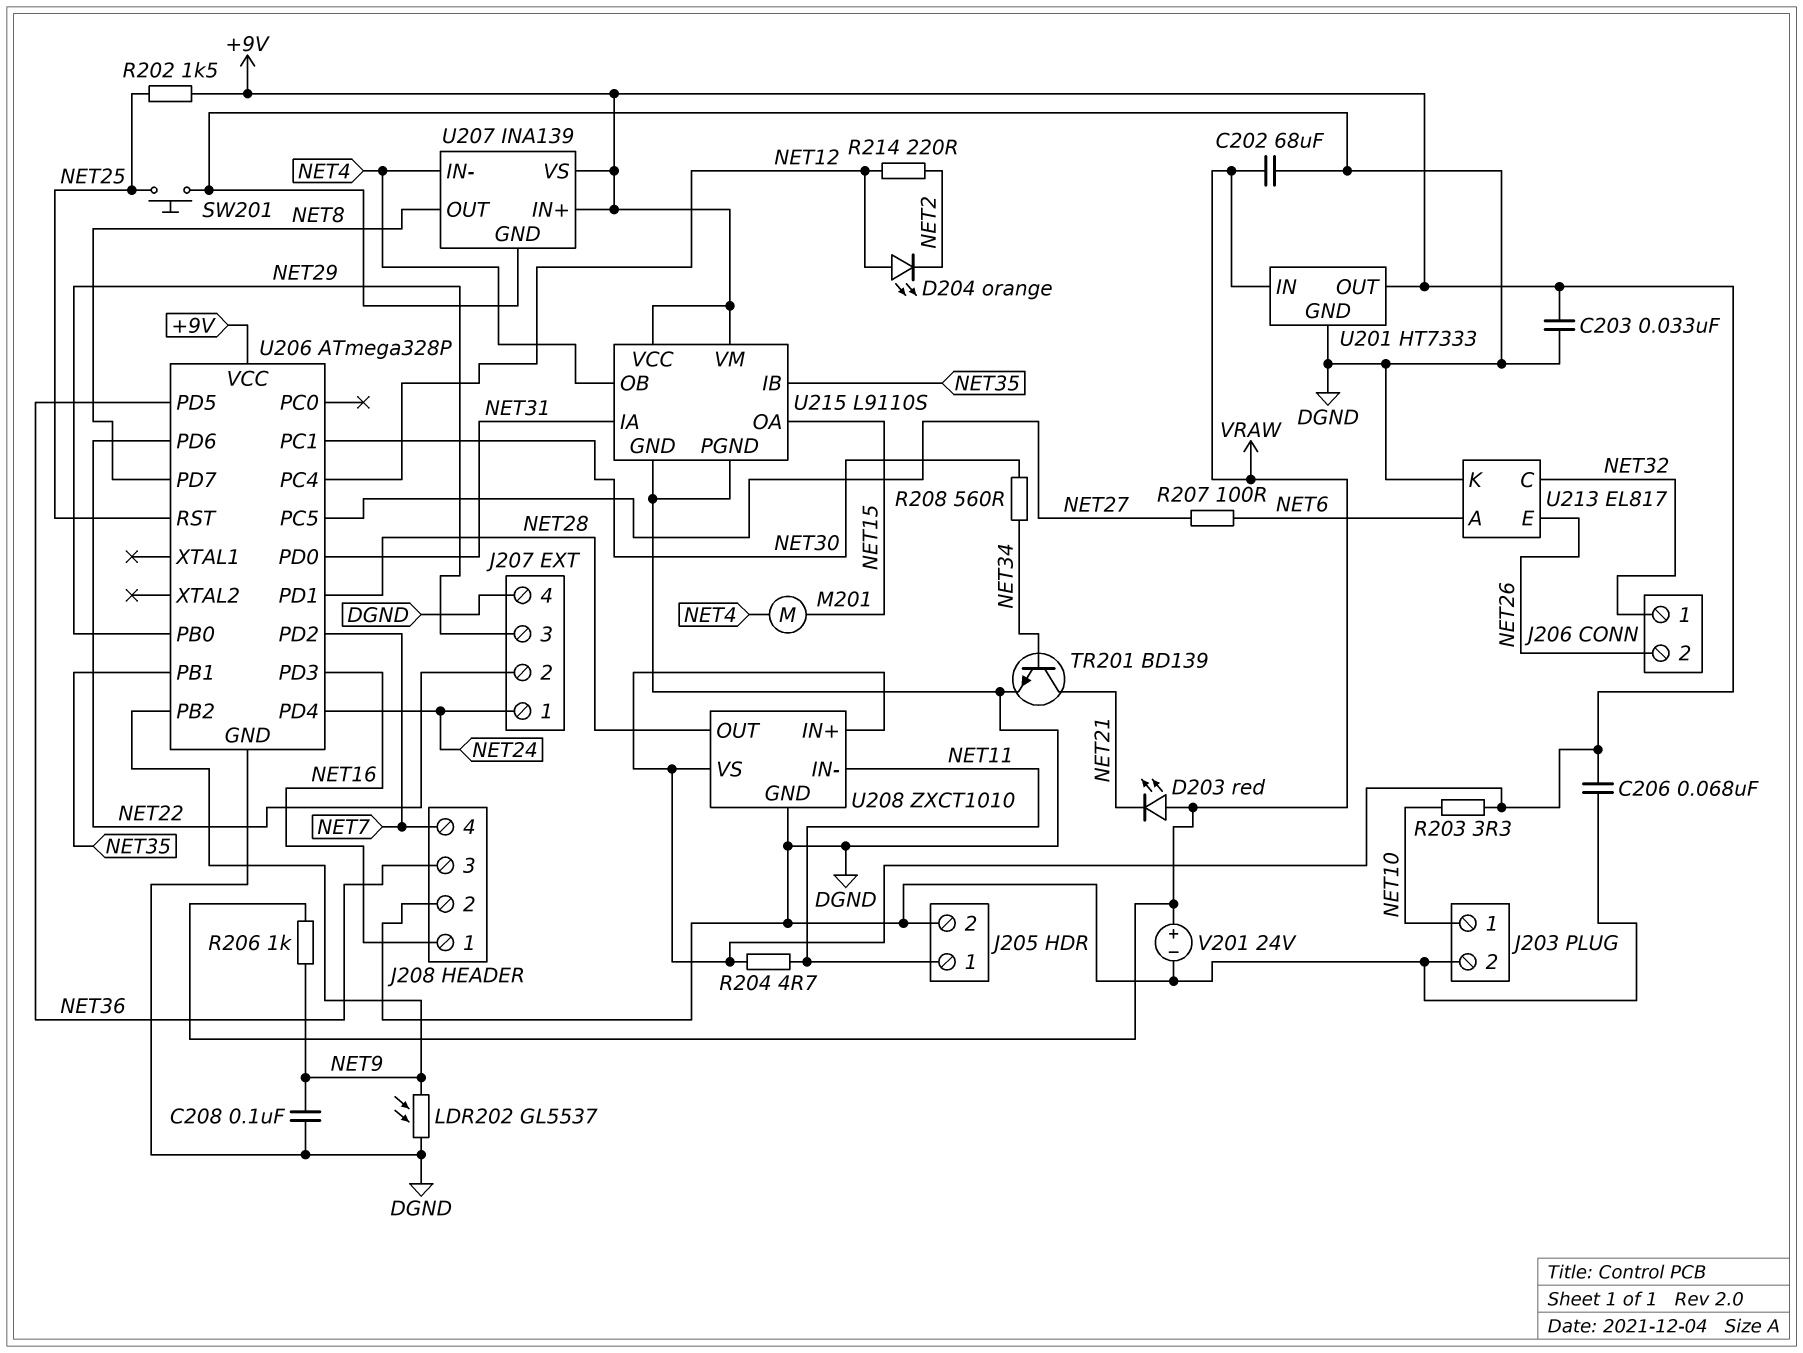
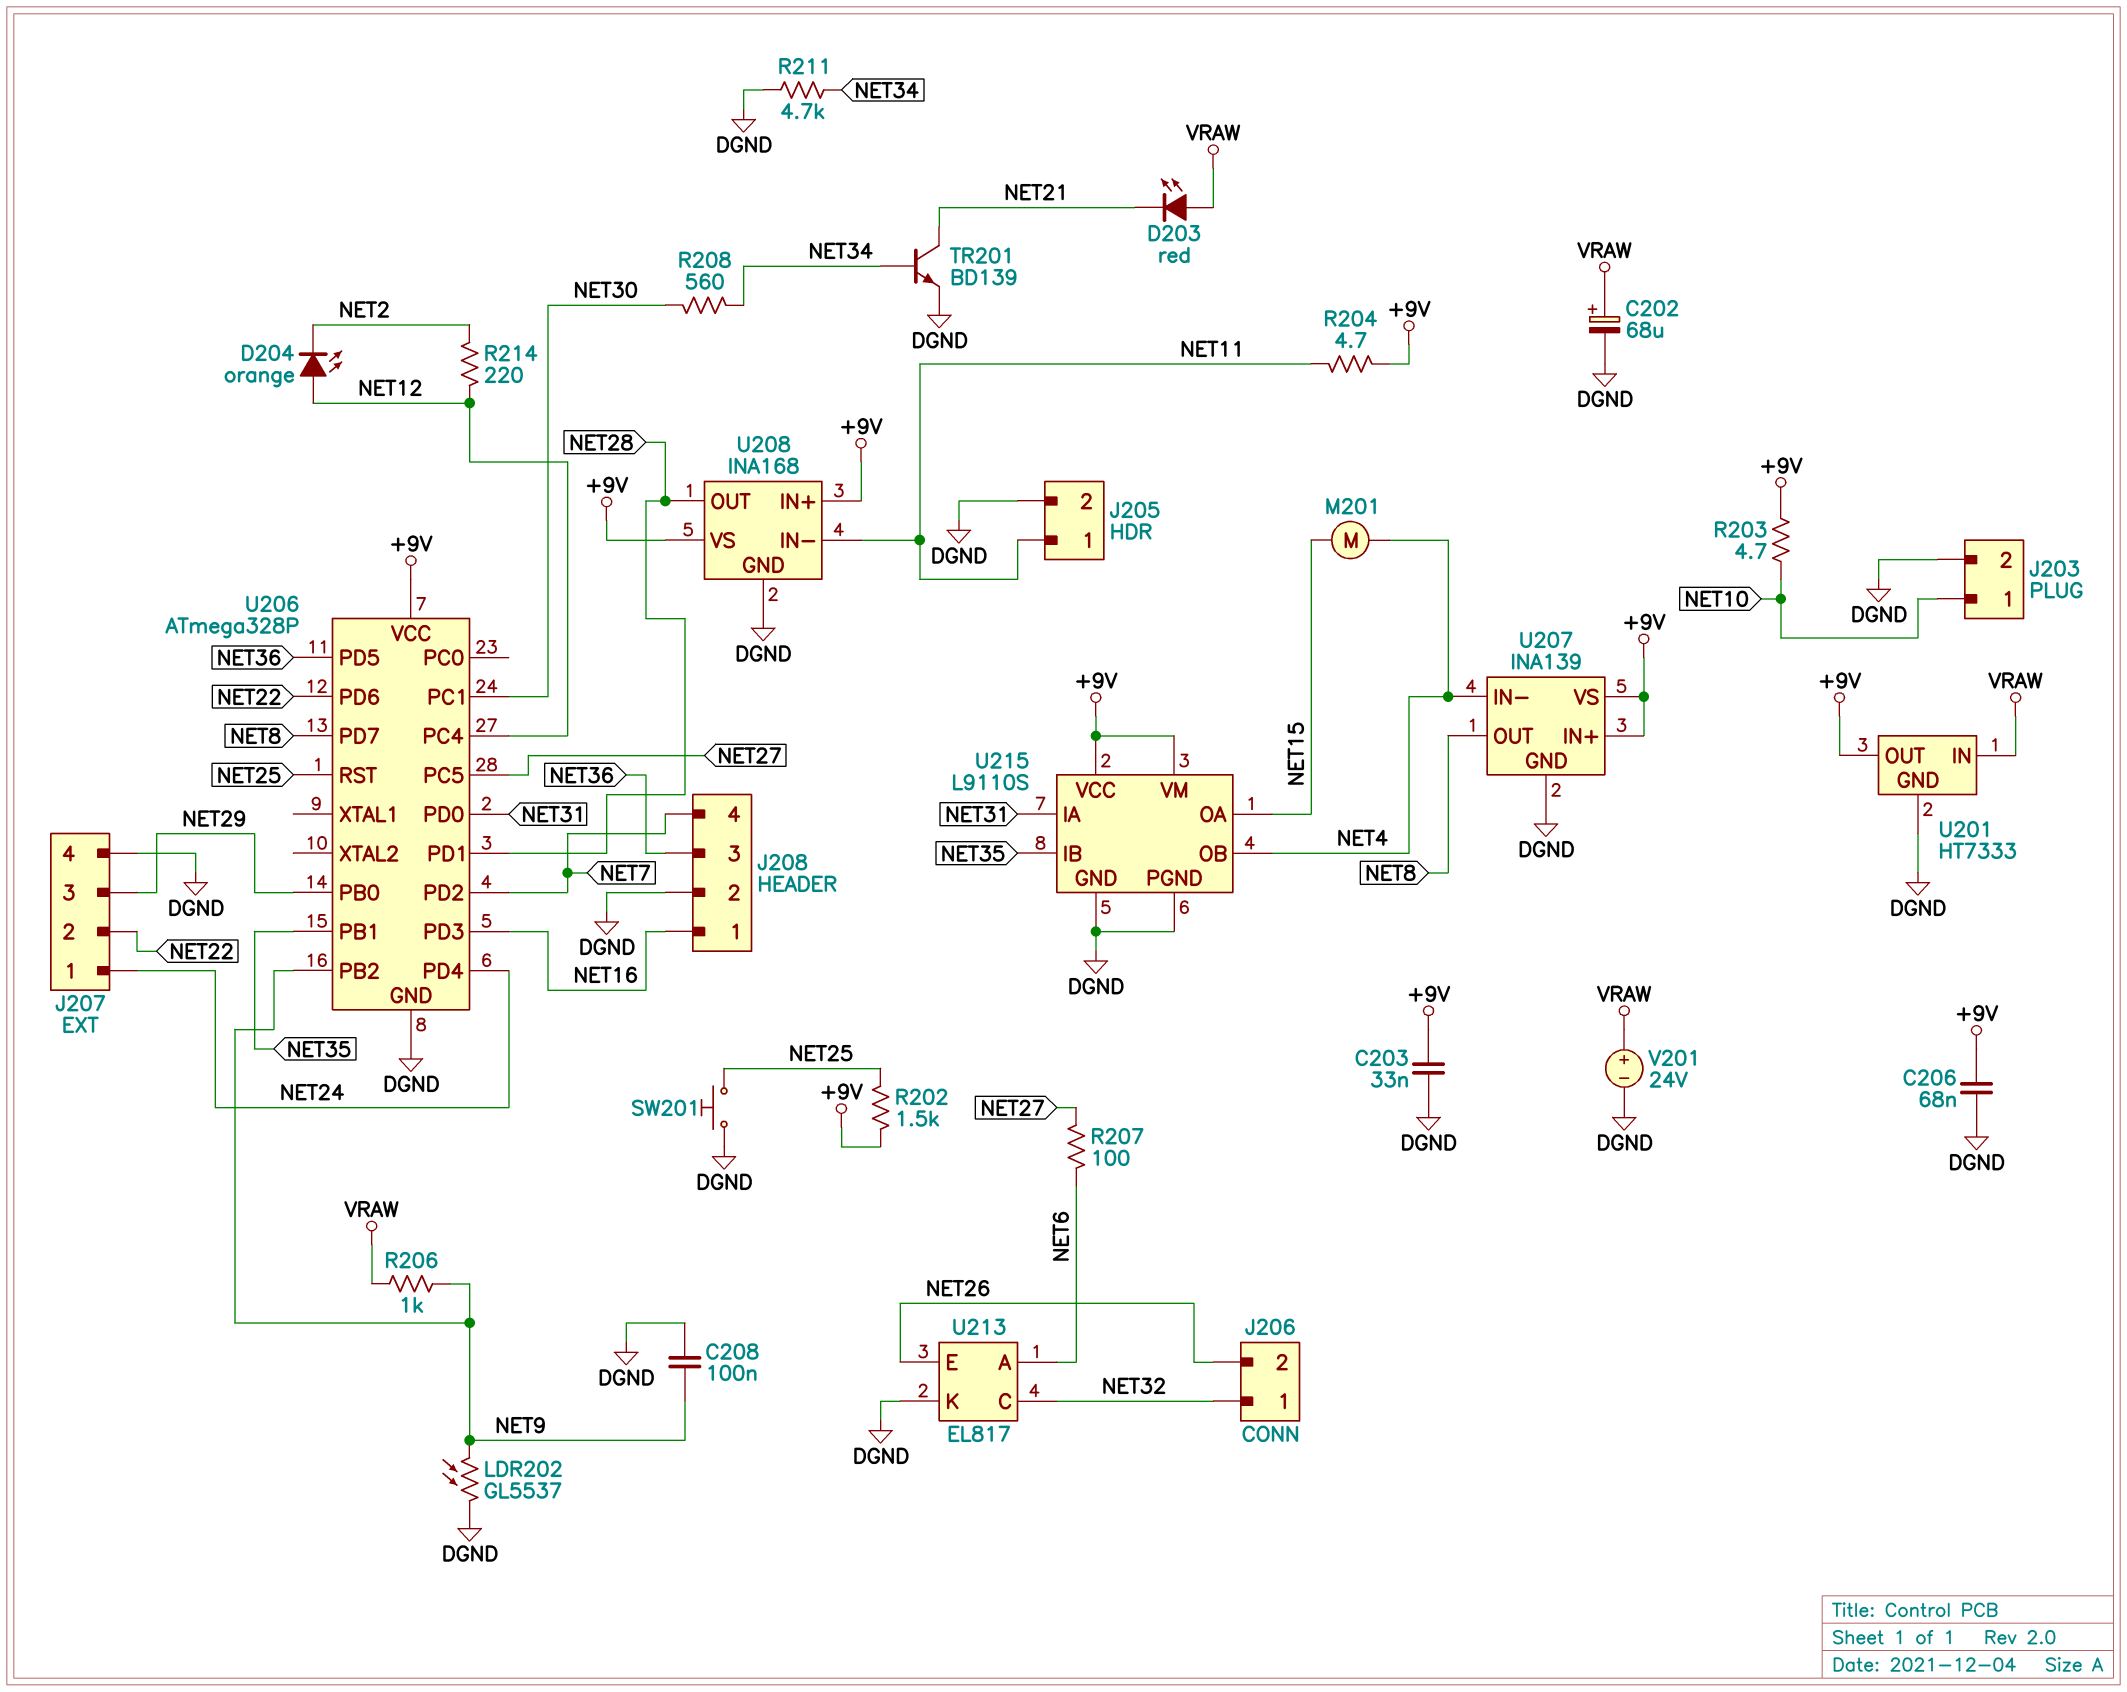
C202: 68uF (DGND, VRAW) -> 68uF (plus VRAW, minus DGND)
R203: 3.3 (+9V, NET10) -> 4.7 (+9V, NET10)
R211: none -> 4.7k (DGND, NET34)
U208: ZXCT1010 -> INA168

